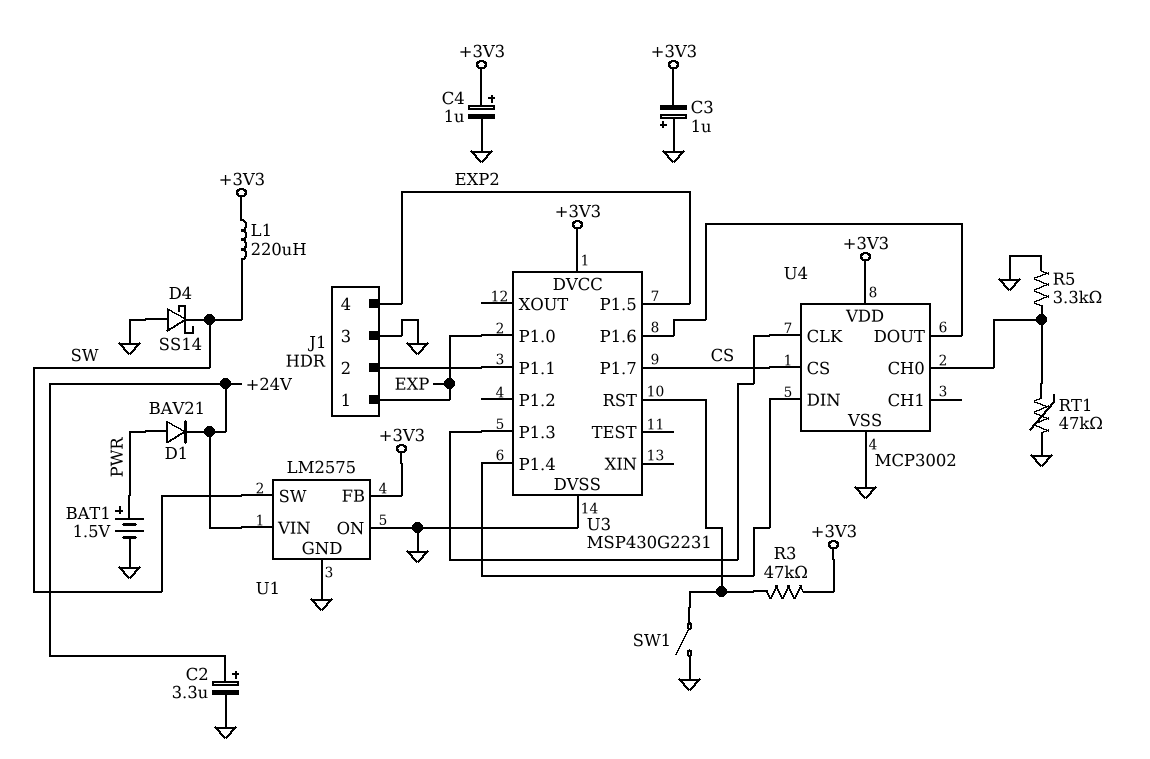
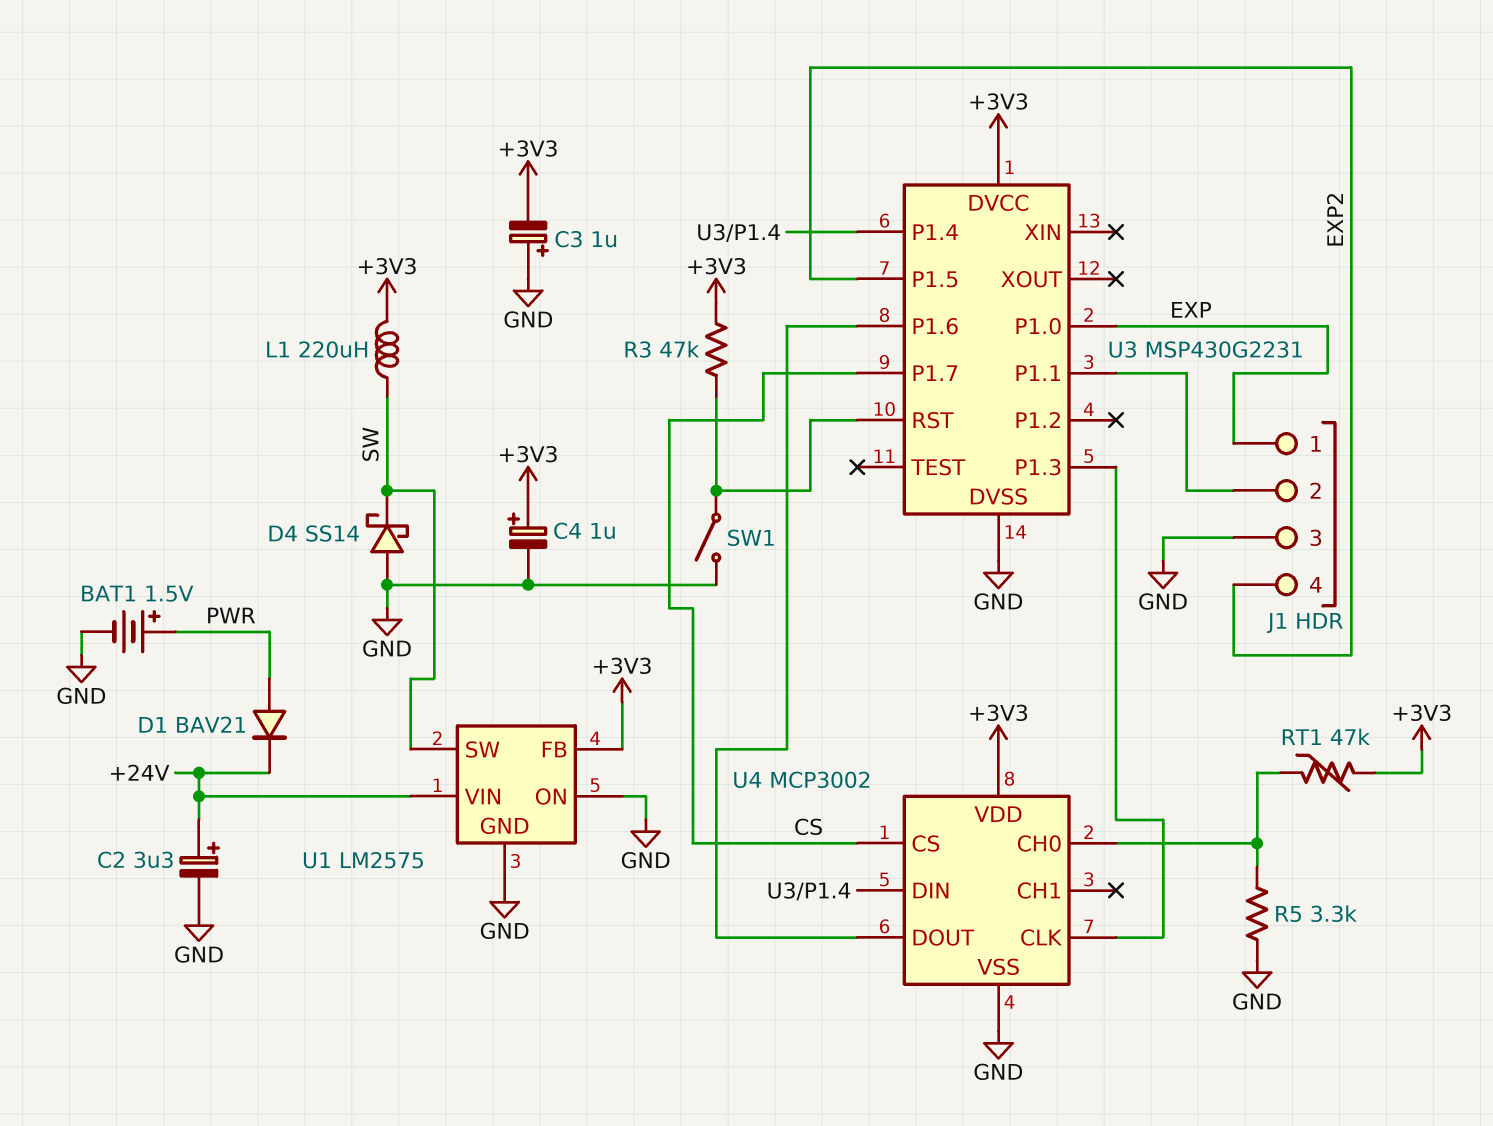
RT1: 47k (GND, U4/CH0) -> 47k (+3V3, U4/CH0)

